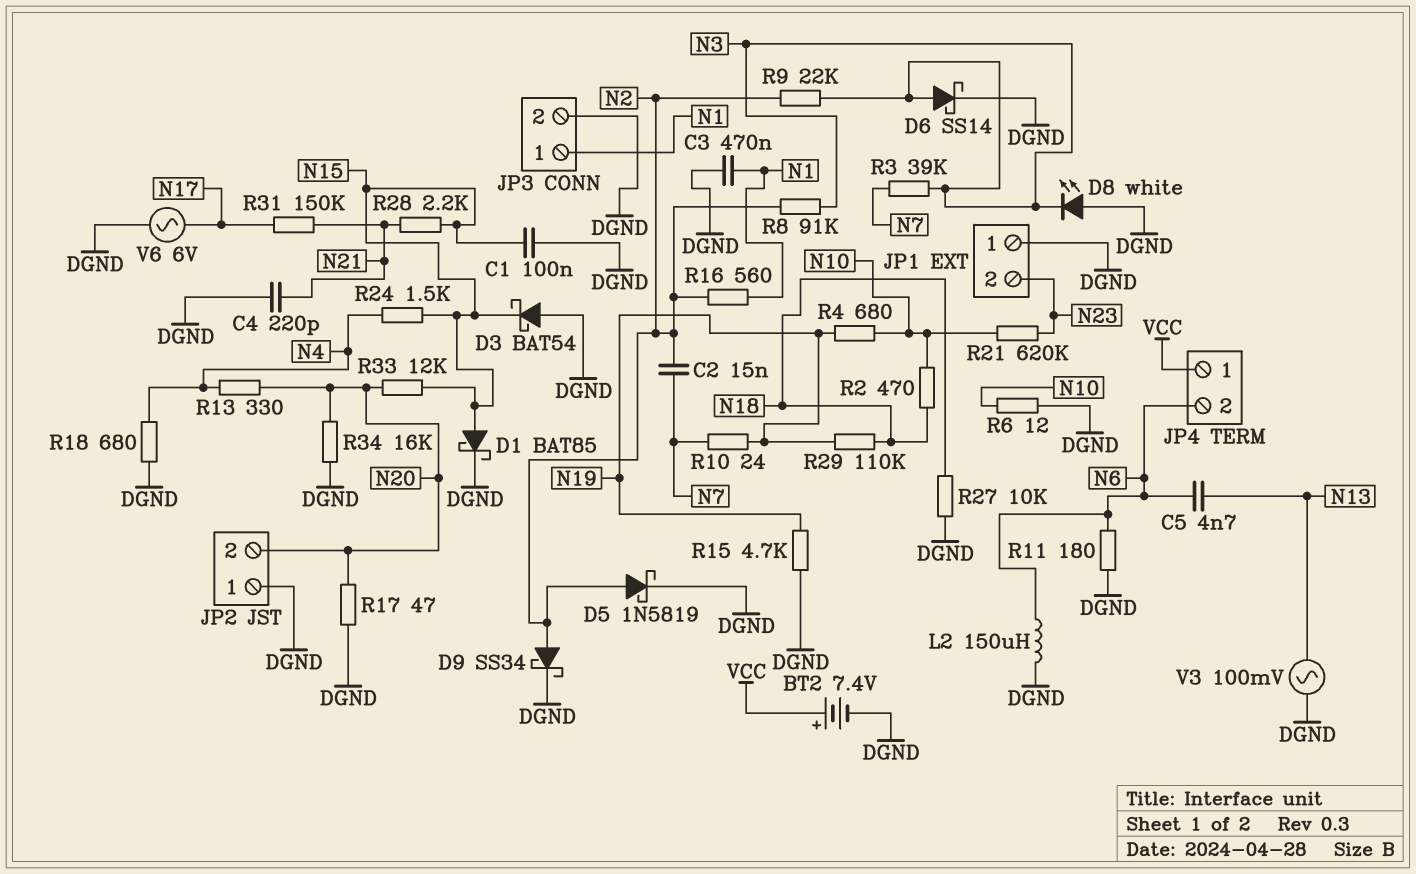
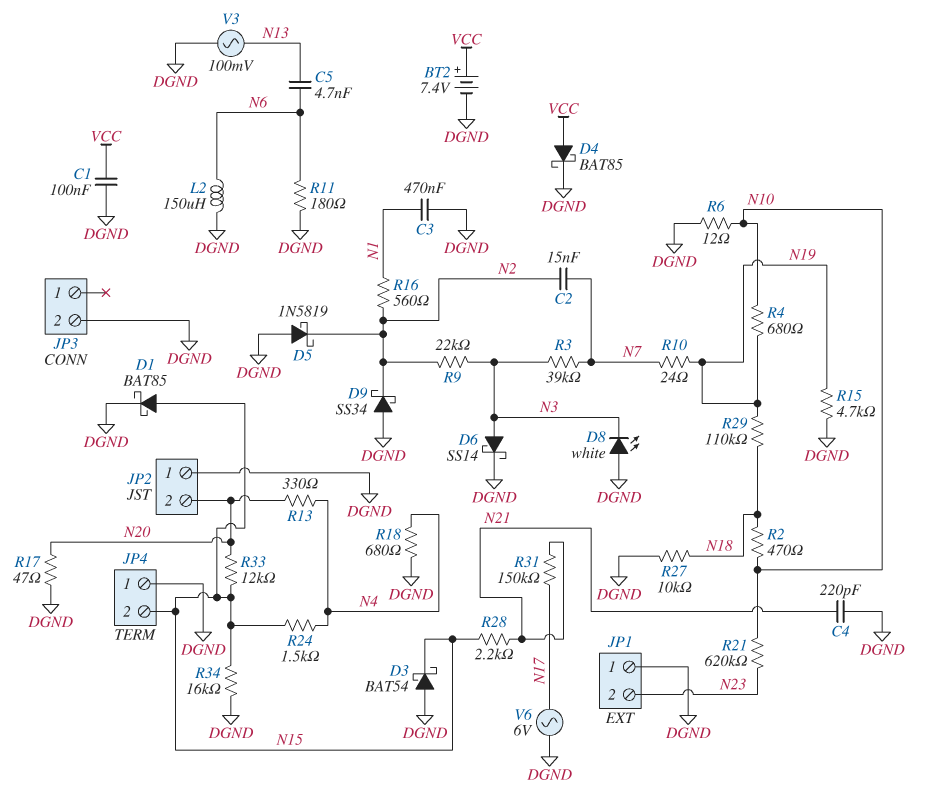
C1: 100nF (DGND, N15) -> 100nF (DGND, VCC)
D4: none -> schottky BAT85 (A VCC, K DGND)
D5: schottky 1N5819 (A N2, K DGND) -> schottky 1N5819 (A DGND, K N2)
D9: schottky SS34 (A N2, K DGND) -> schottky SS34 (A DGND, K N2)
JP3 pin 1: N1 -> none
JP4 pin 1: VCC -> DGND
JP4 pin 2: N6 -> N15
R8: 91k (N2, N3) -> none
R34: 16k (DGND, N20) -> 16k (DGND, N15)

